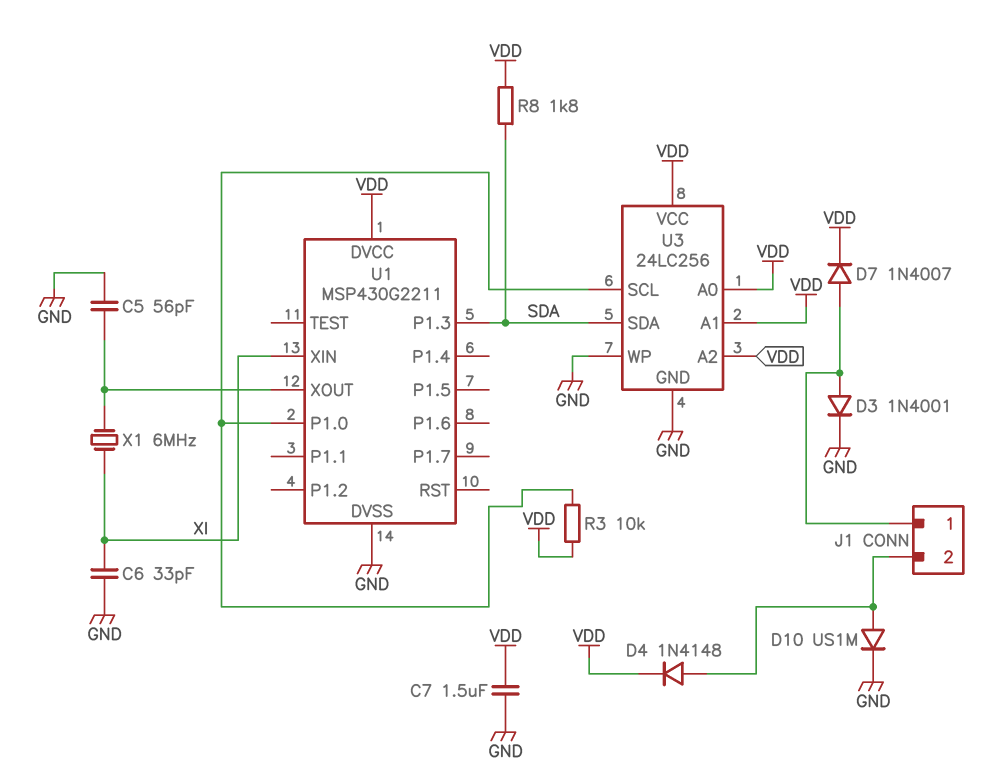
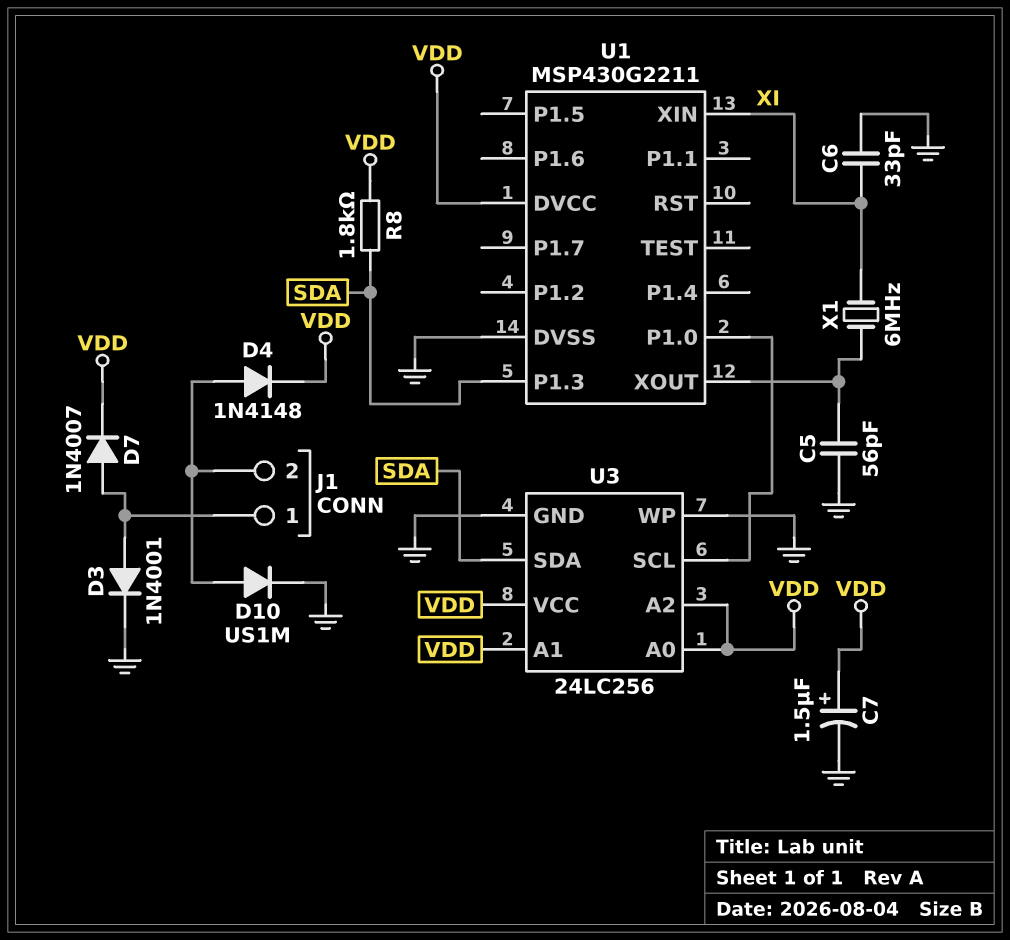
C7: 1.5uF (GND, VDD) -> 1.5uF (plus VDD, minus GND)
R3: 10k (U1/P1.0, VDD) -> none

